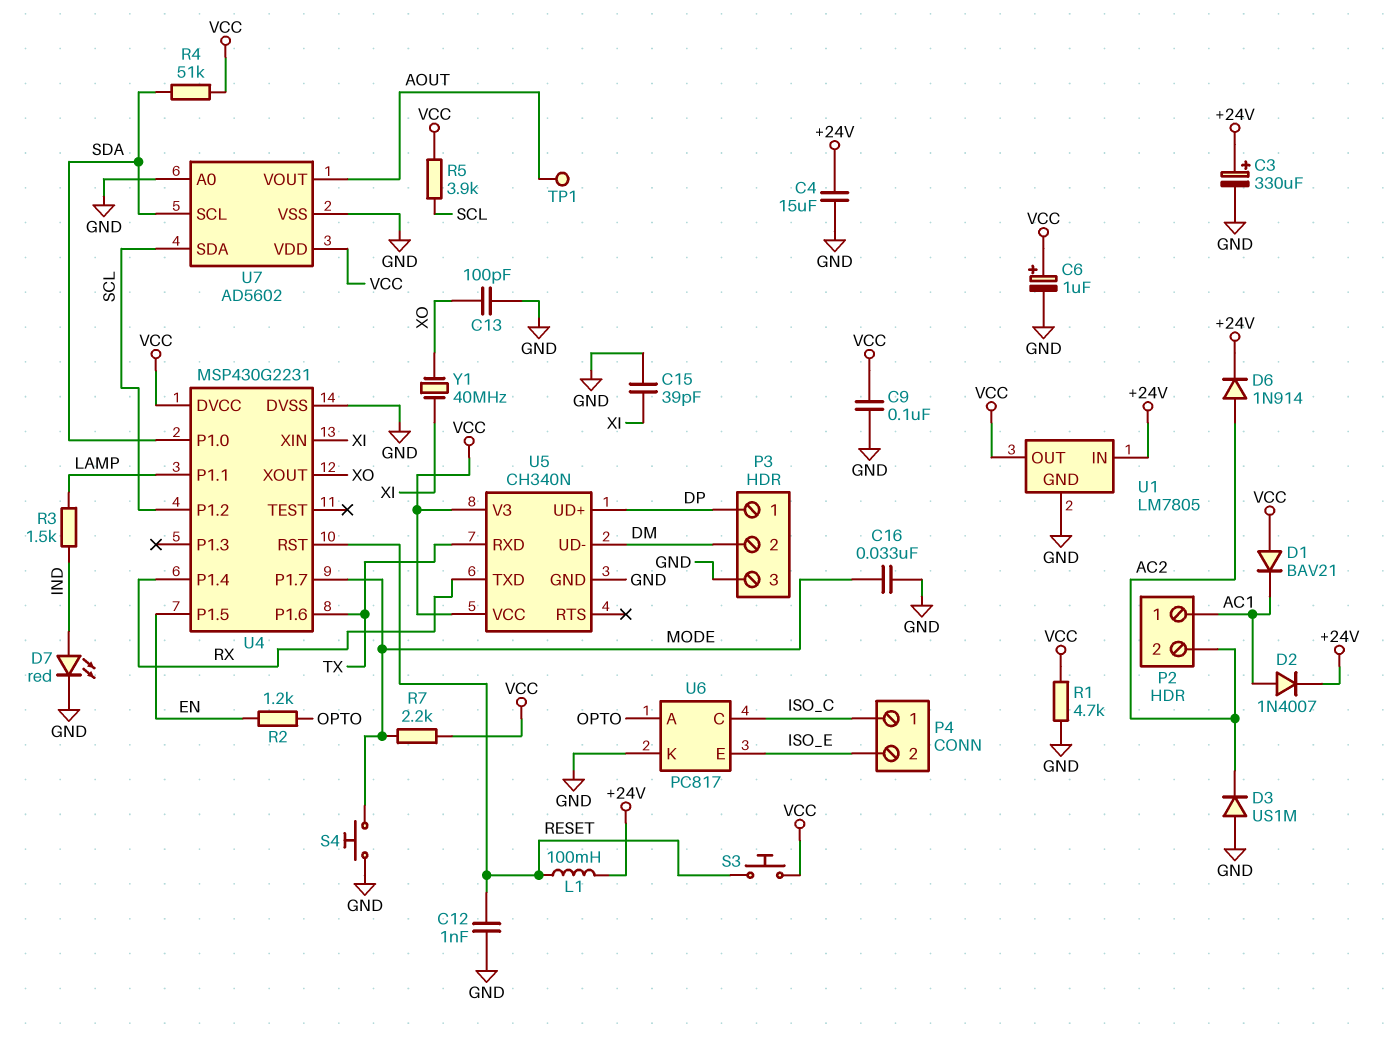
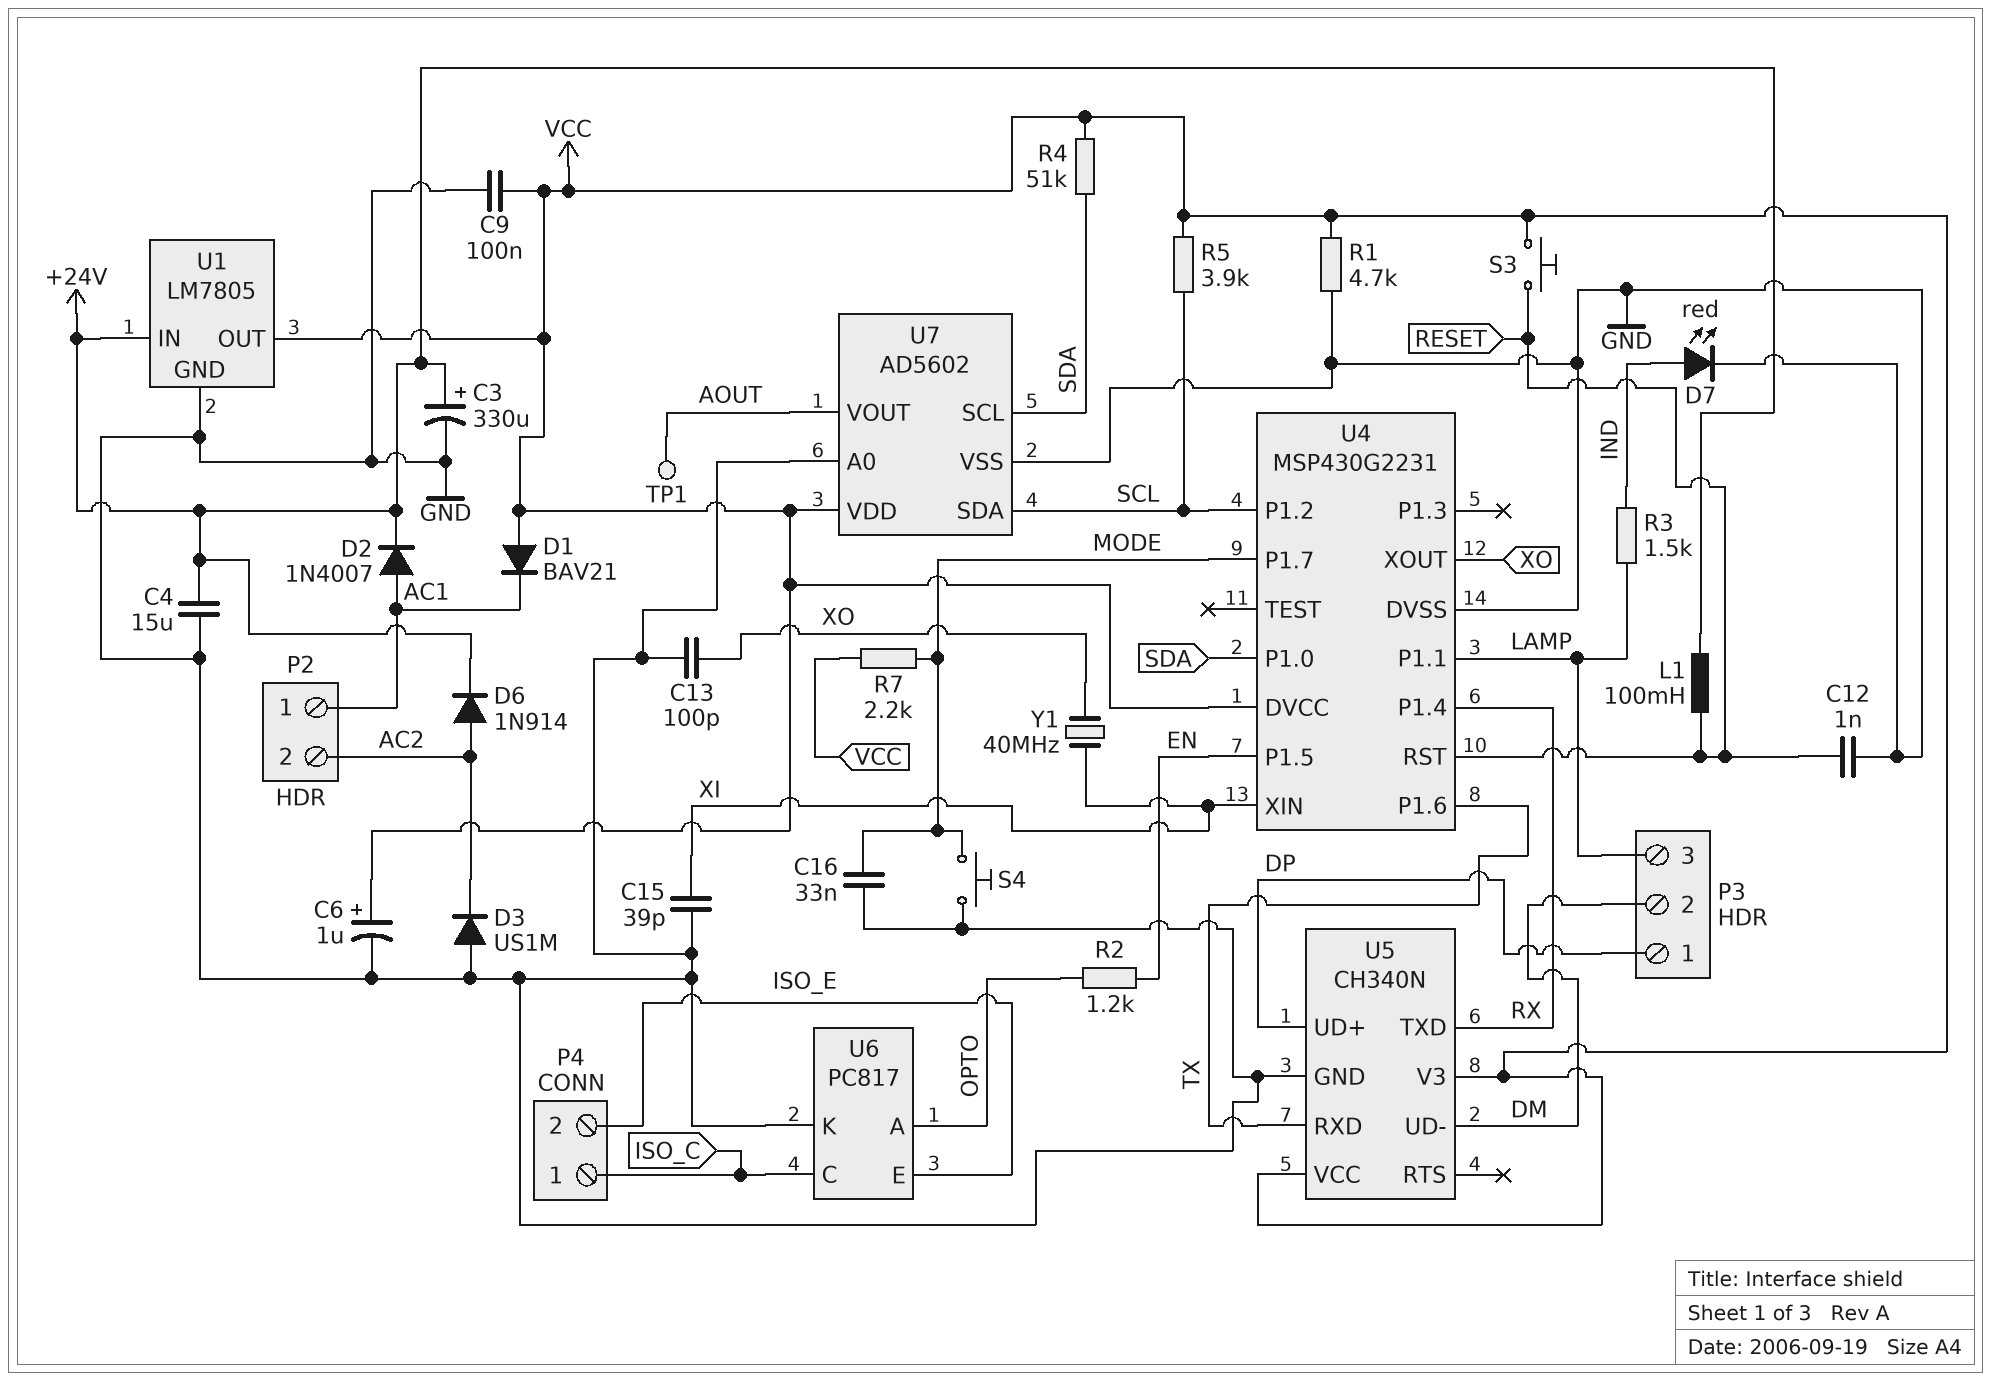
P3 pin 3: GND -> LAMP

